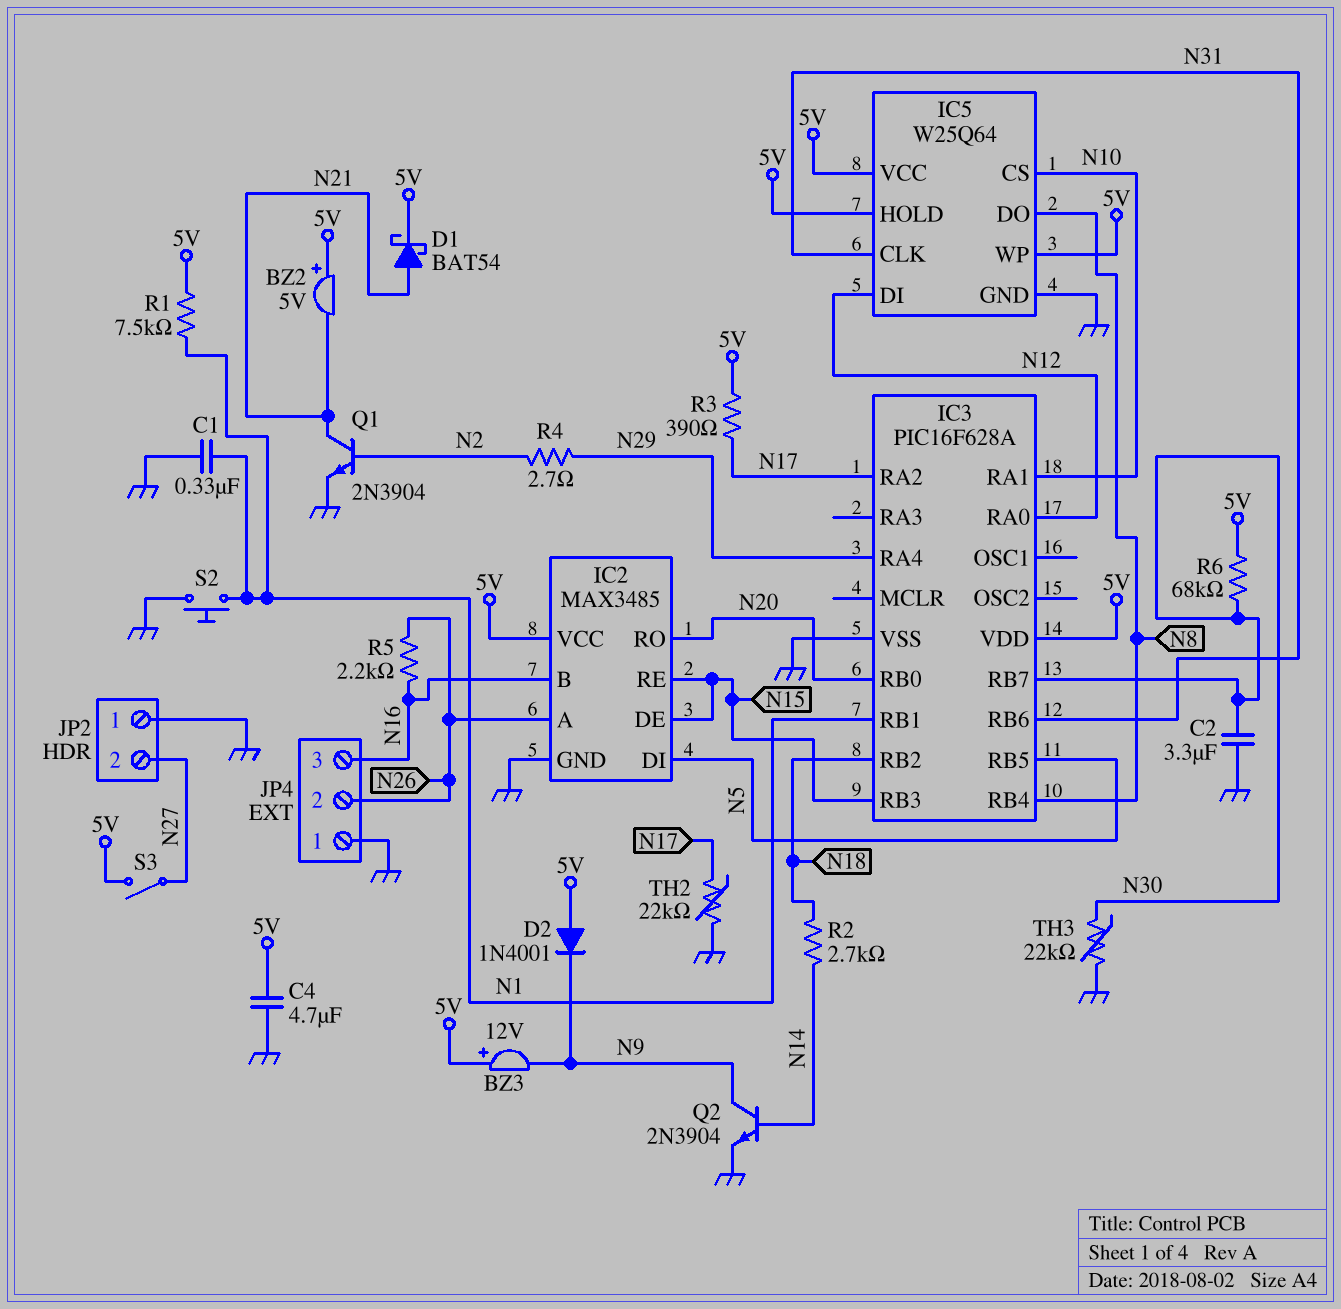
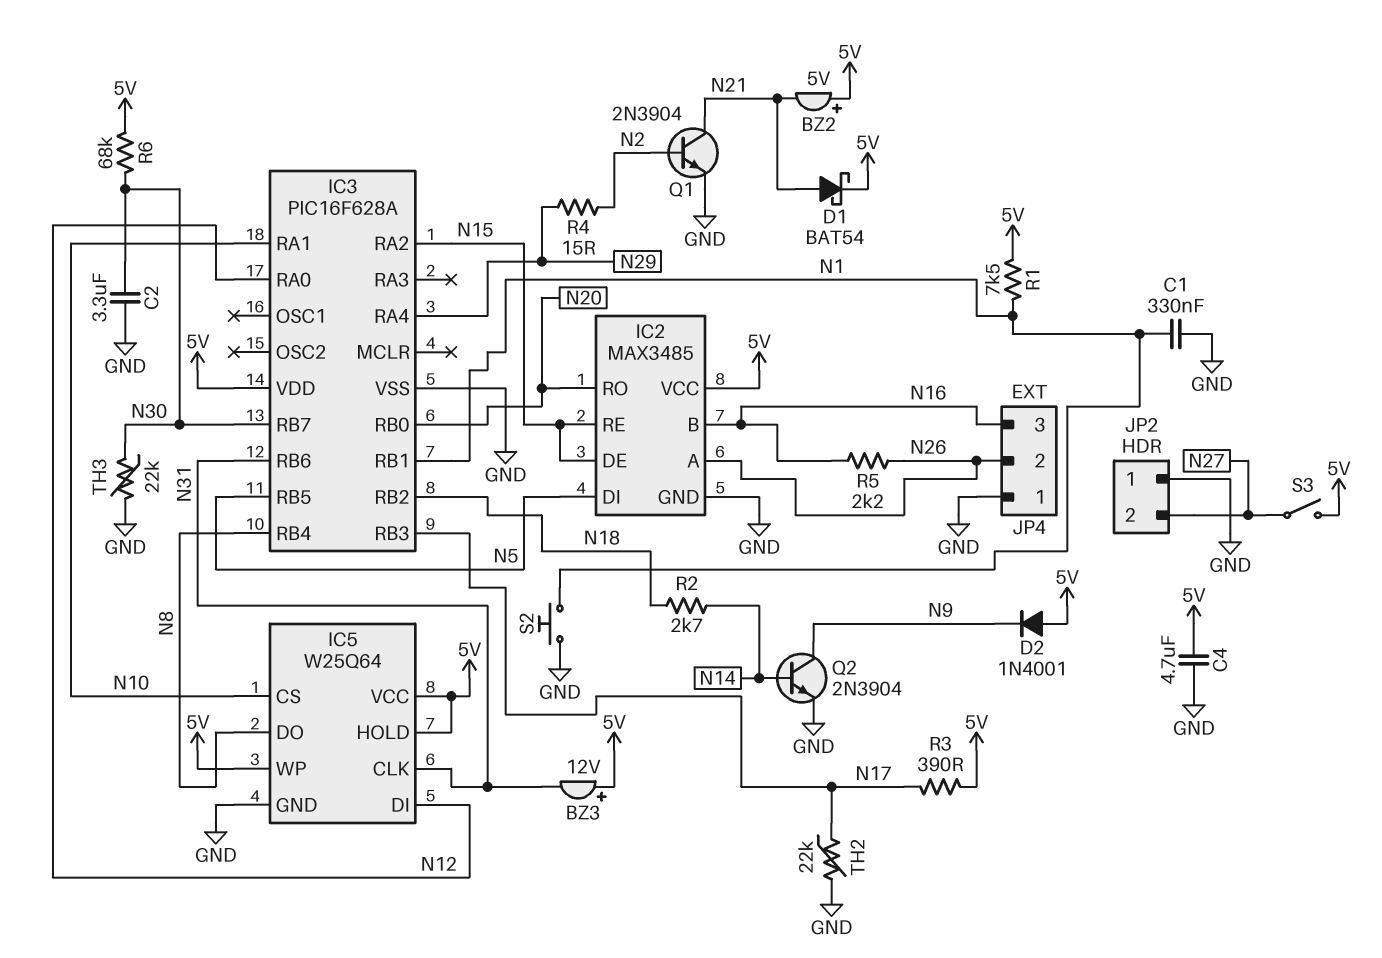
BZ3: buzzer 12V (plus 5V, minus N9) -> buzzer 12V (plus 5V, minus N31)
IC3 pin RA2: N17 -> N15
IC3 pin RB3: N15 -> N17
R4: 2.7 (N2, N29) -> 15 (N2, N29)

